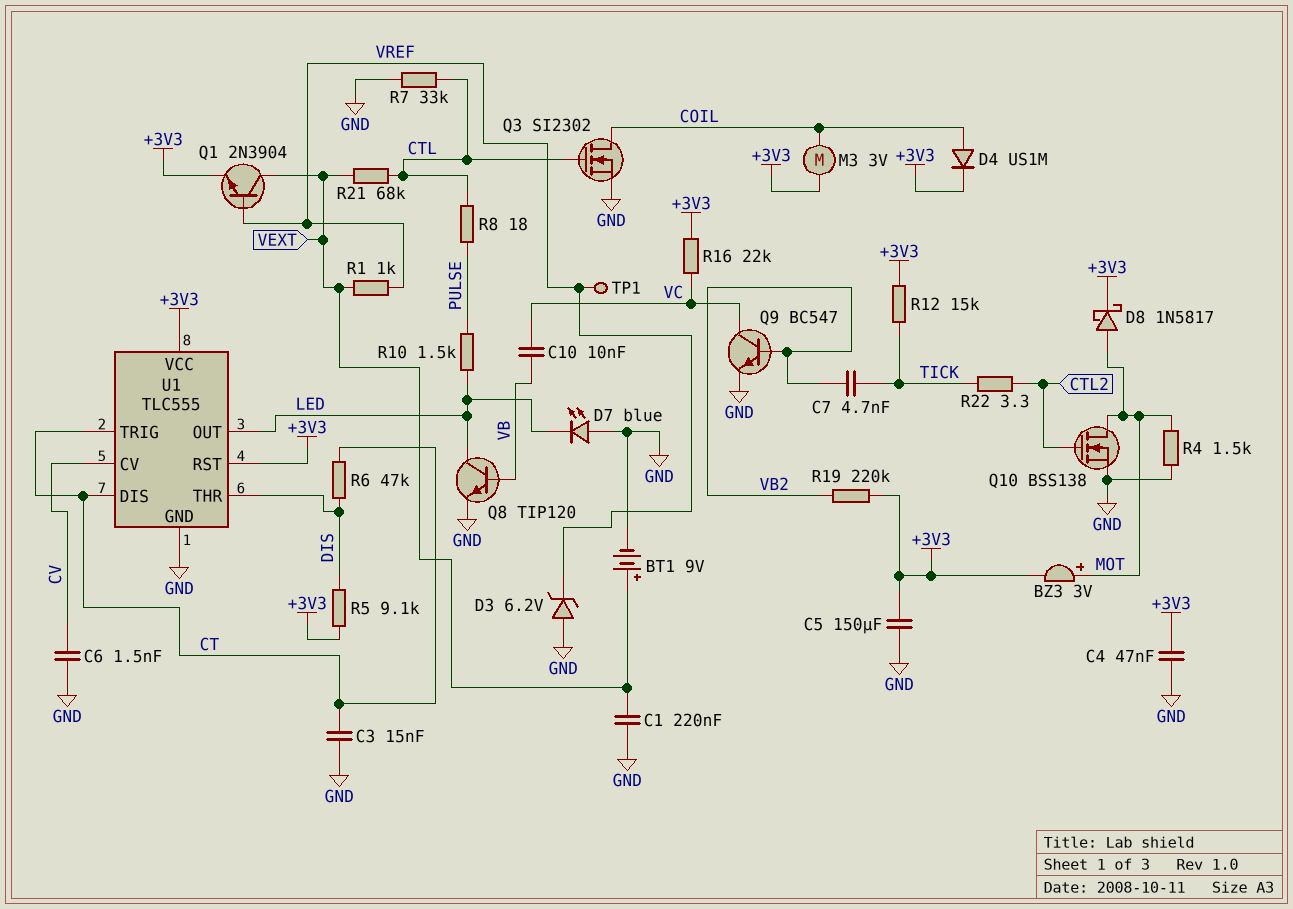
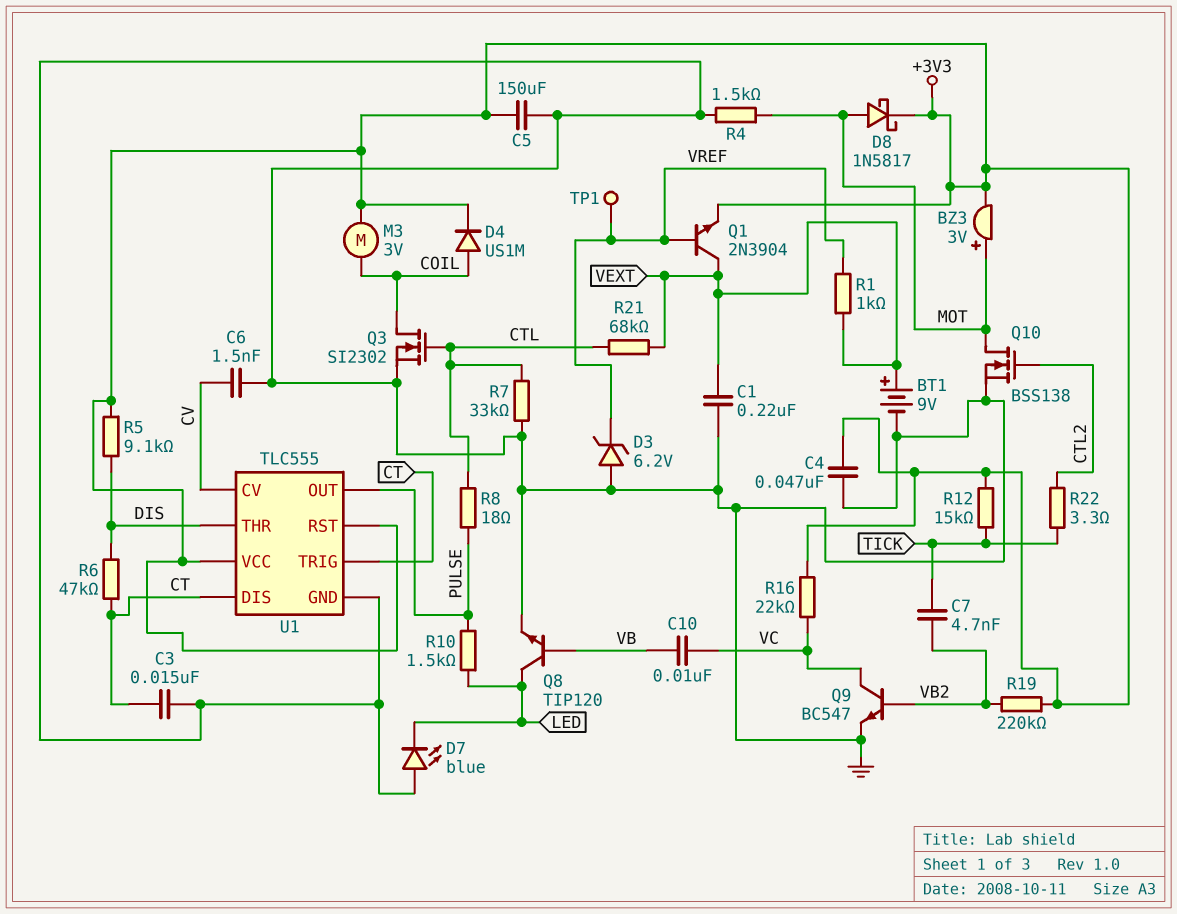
U1 pin OUT: LED -> PULSE

